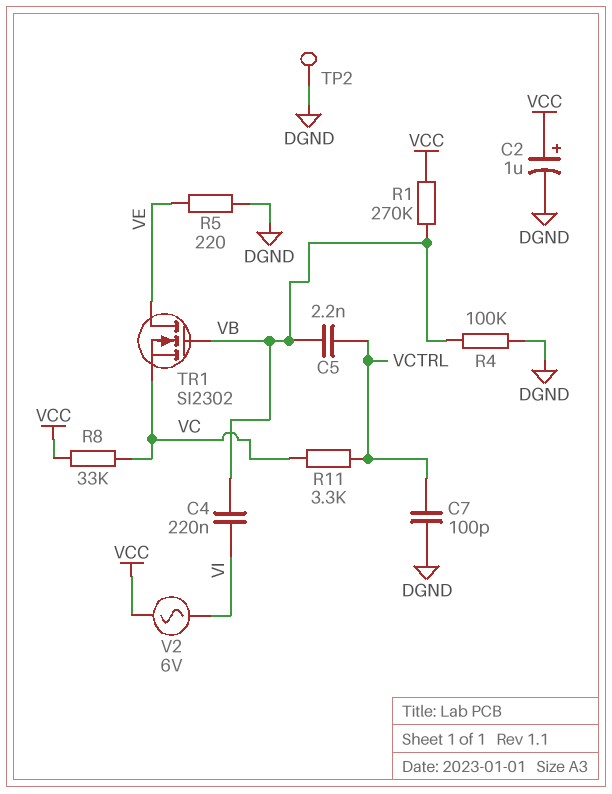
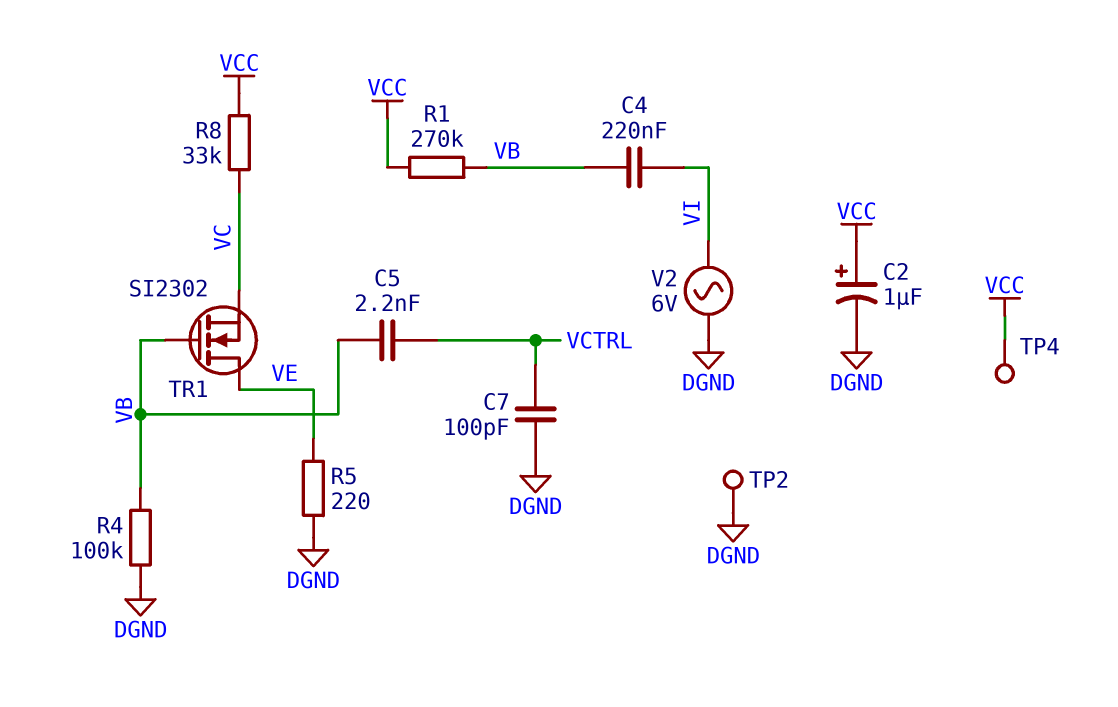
R11: 3.3k (VC, VCTRL) -> none
TP4: none -> test point (VCC)
V2: AC 6V (VCC, VI) -> AC 6V (DGND, VI)

